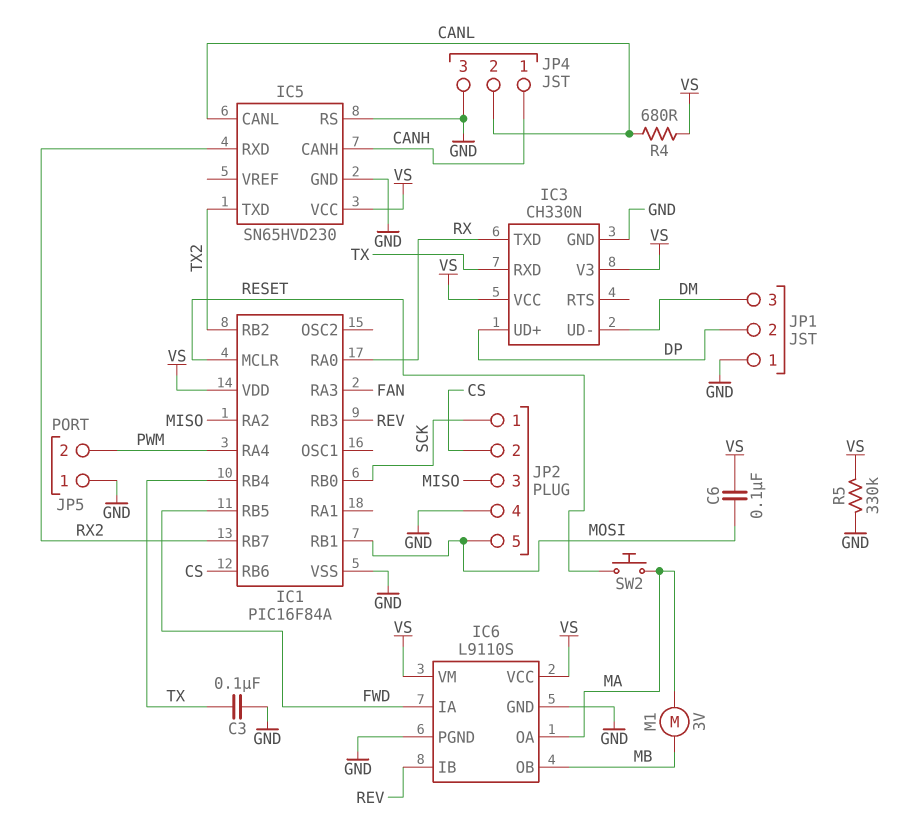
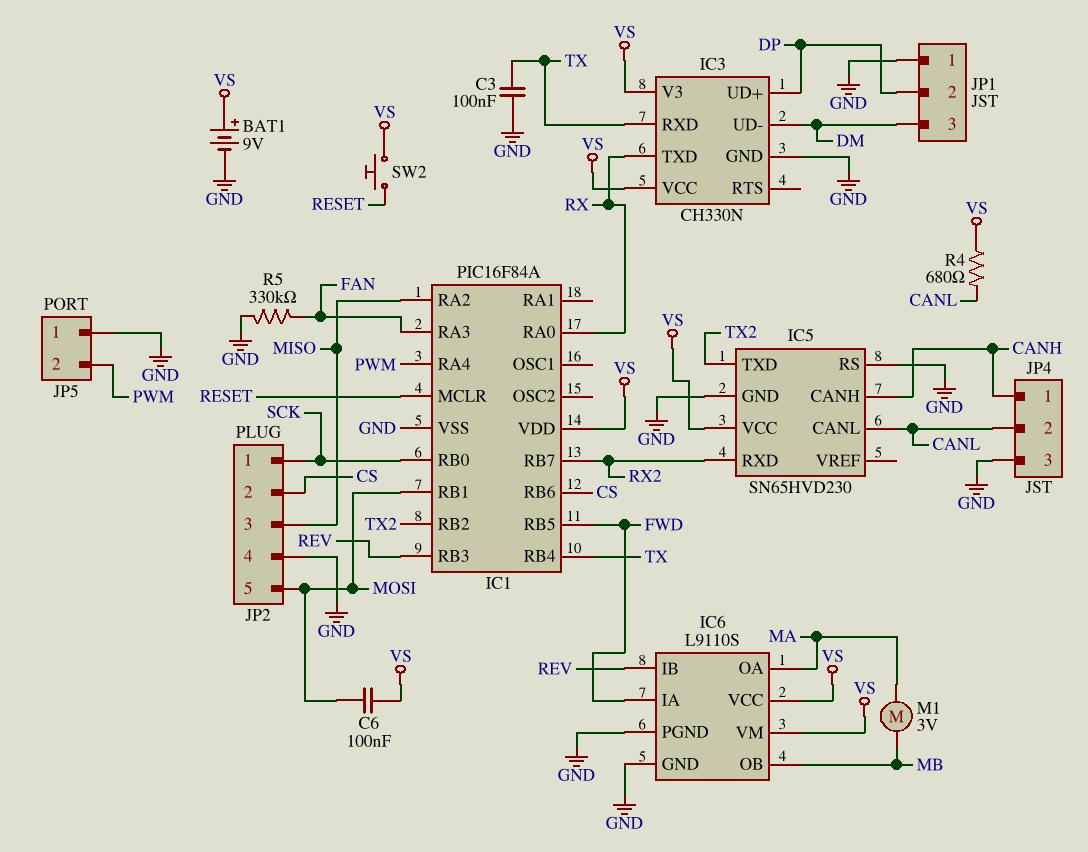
BAT1: none -> 9V (plus VS, minus GND)
R5: 330k (GND, VS) -> 330k (FAN, GND)
SW2: button (MA, RESET) -> button (RESET, VS)

